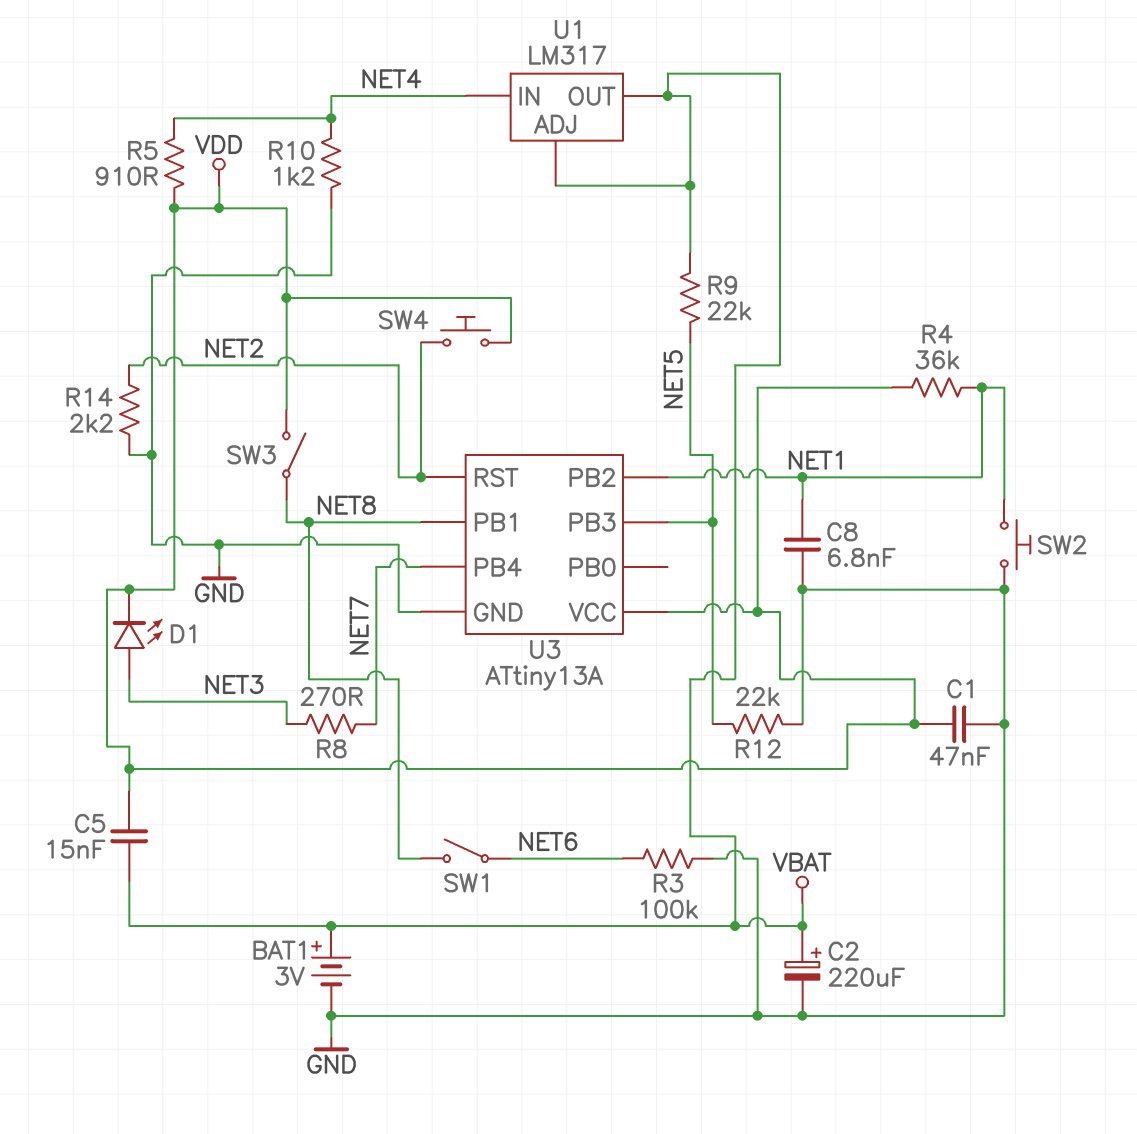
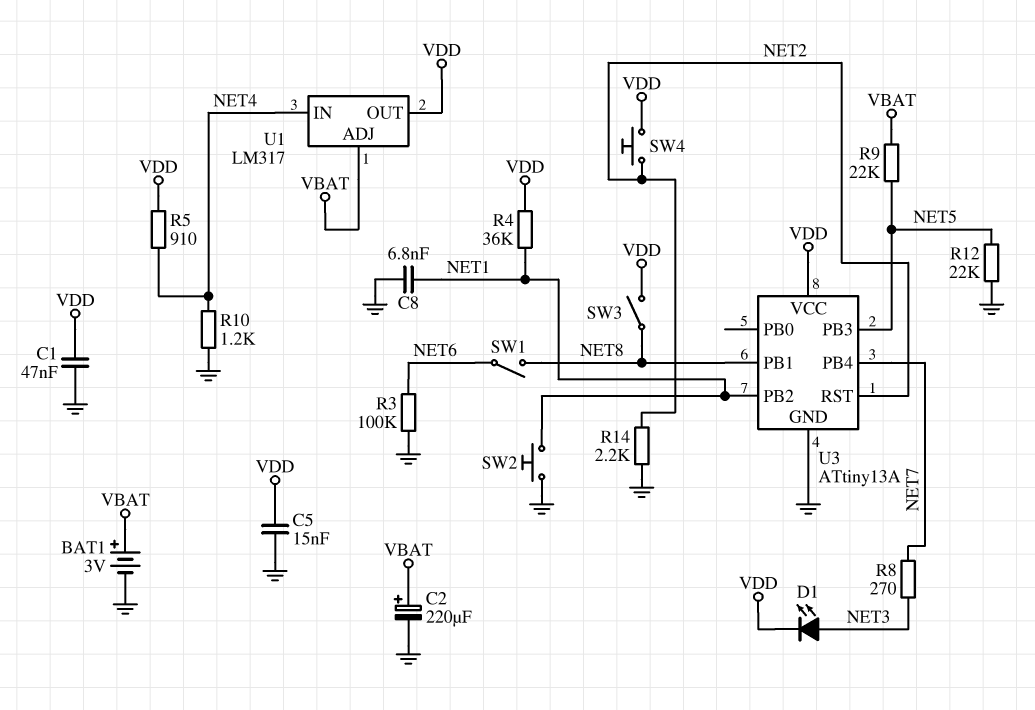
C5: 15nF (VBAT, VDD) -> 15nF (GND, VDD)
U1 pin OUT: VBAT -> VDD

